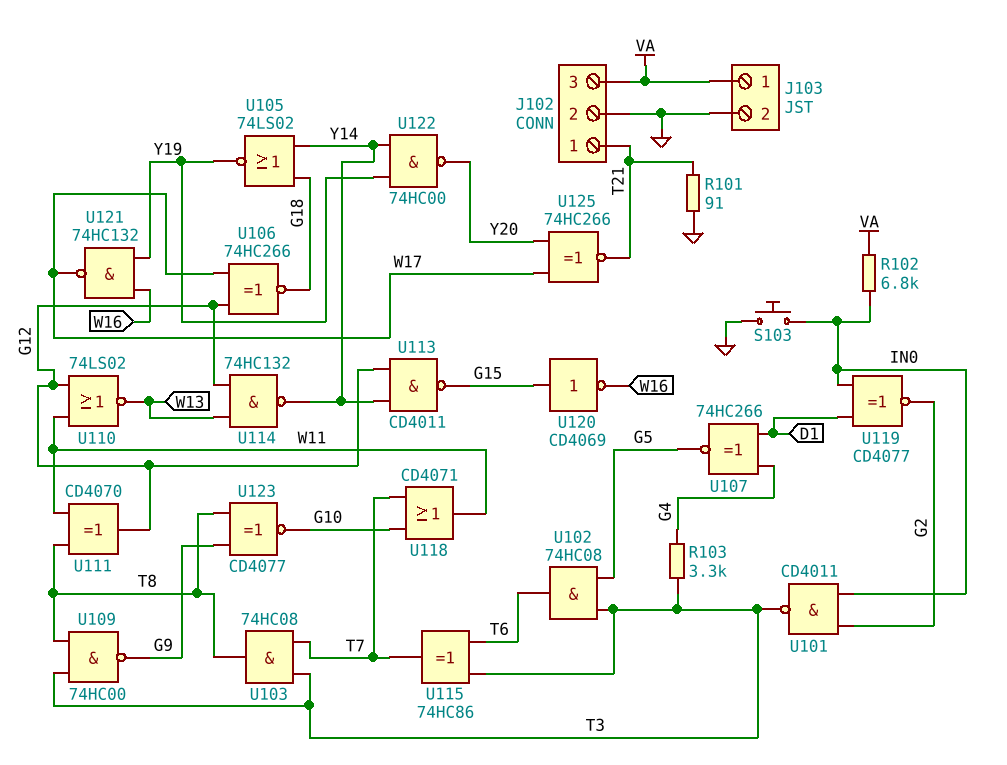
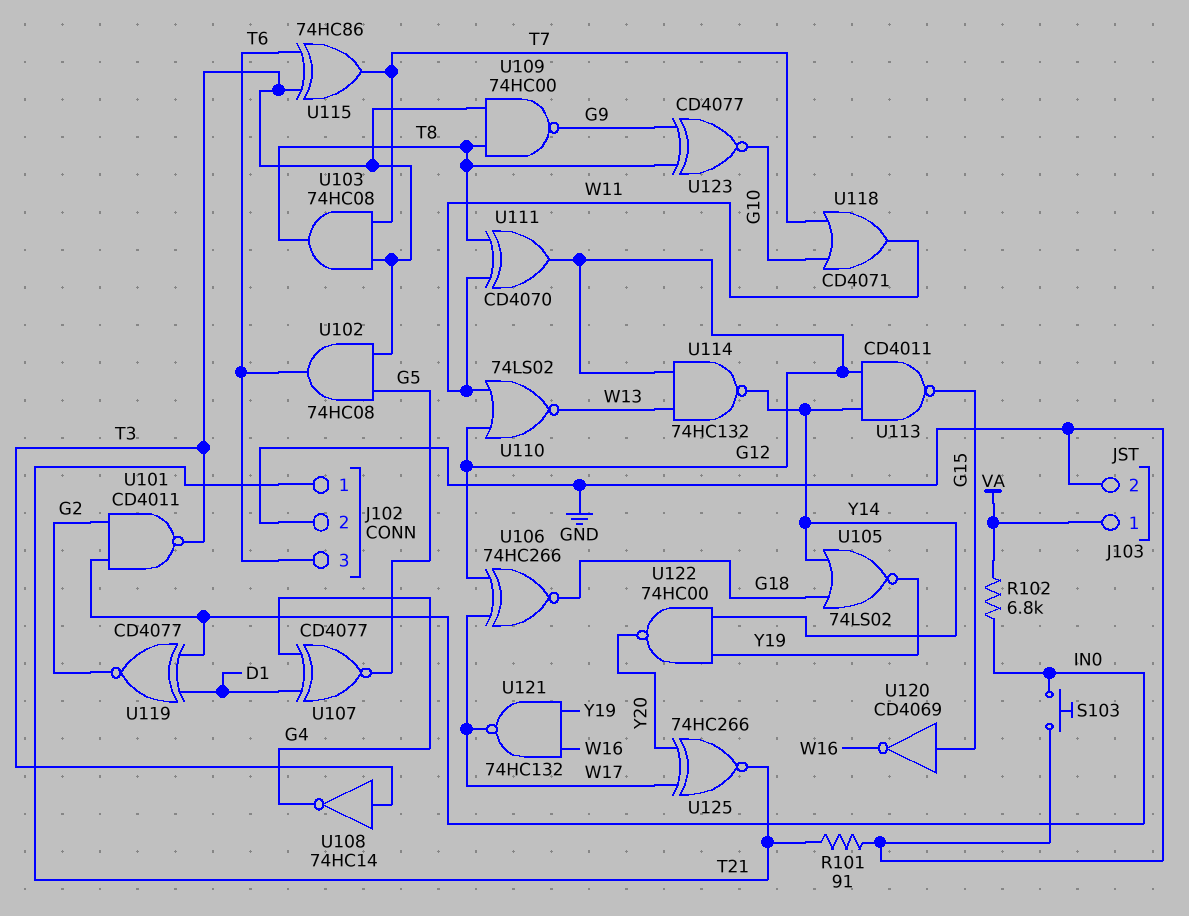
J102 pin 3: VA -> T6
R103: 3.3k (G4, T3) -> none
U107: XNOR 74HC266 (in D1, in G4, out G5) -> XNOR CD4077 (in D1, in G4, out G5)
U108: none -> NOT 74HC14 (in T3, out G4)

